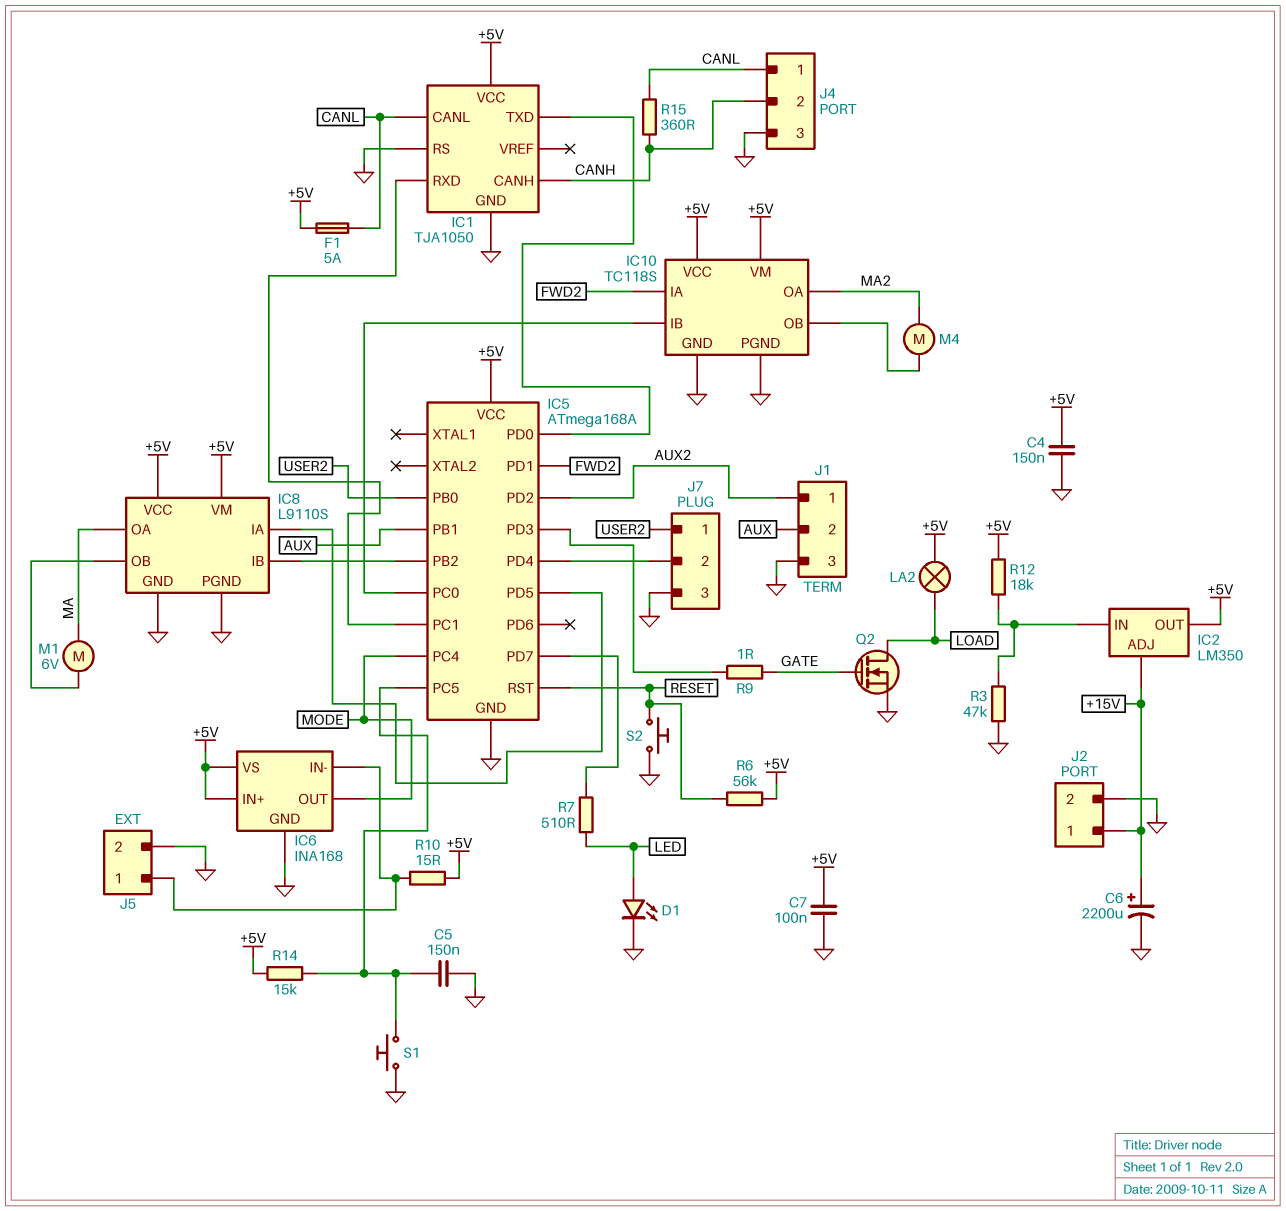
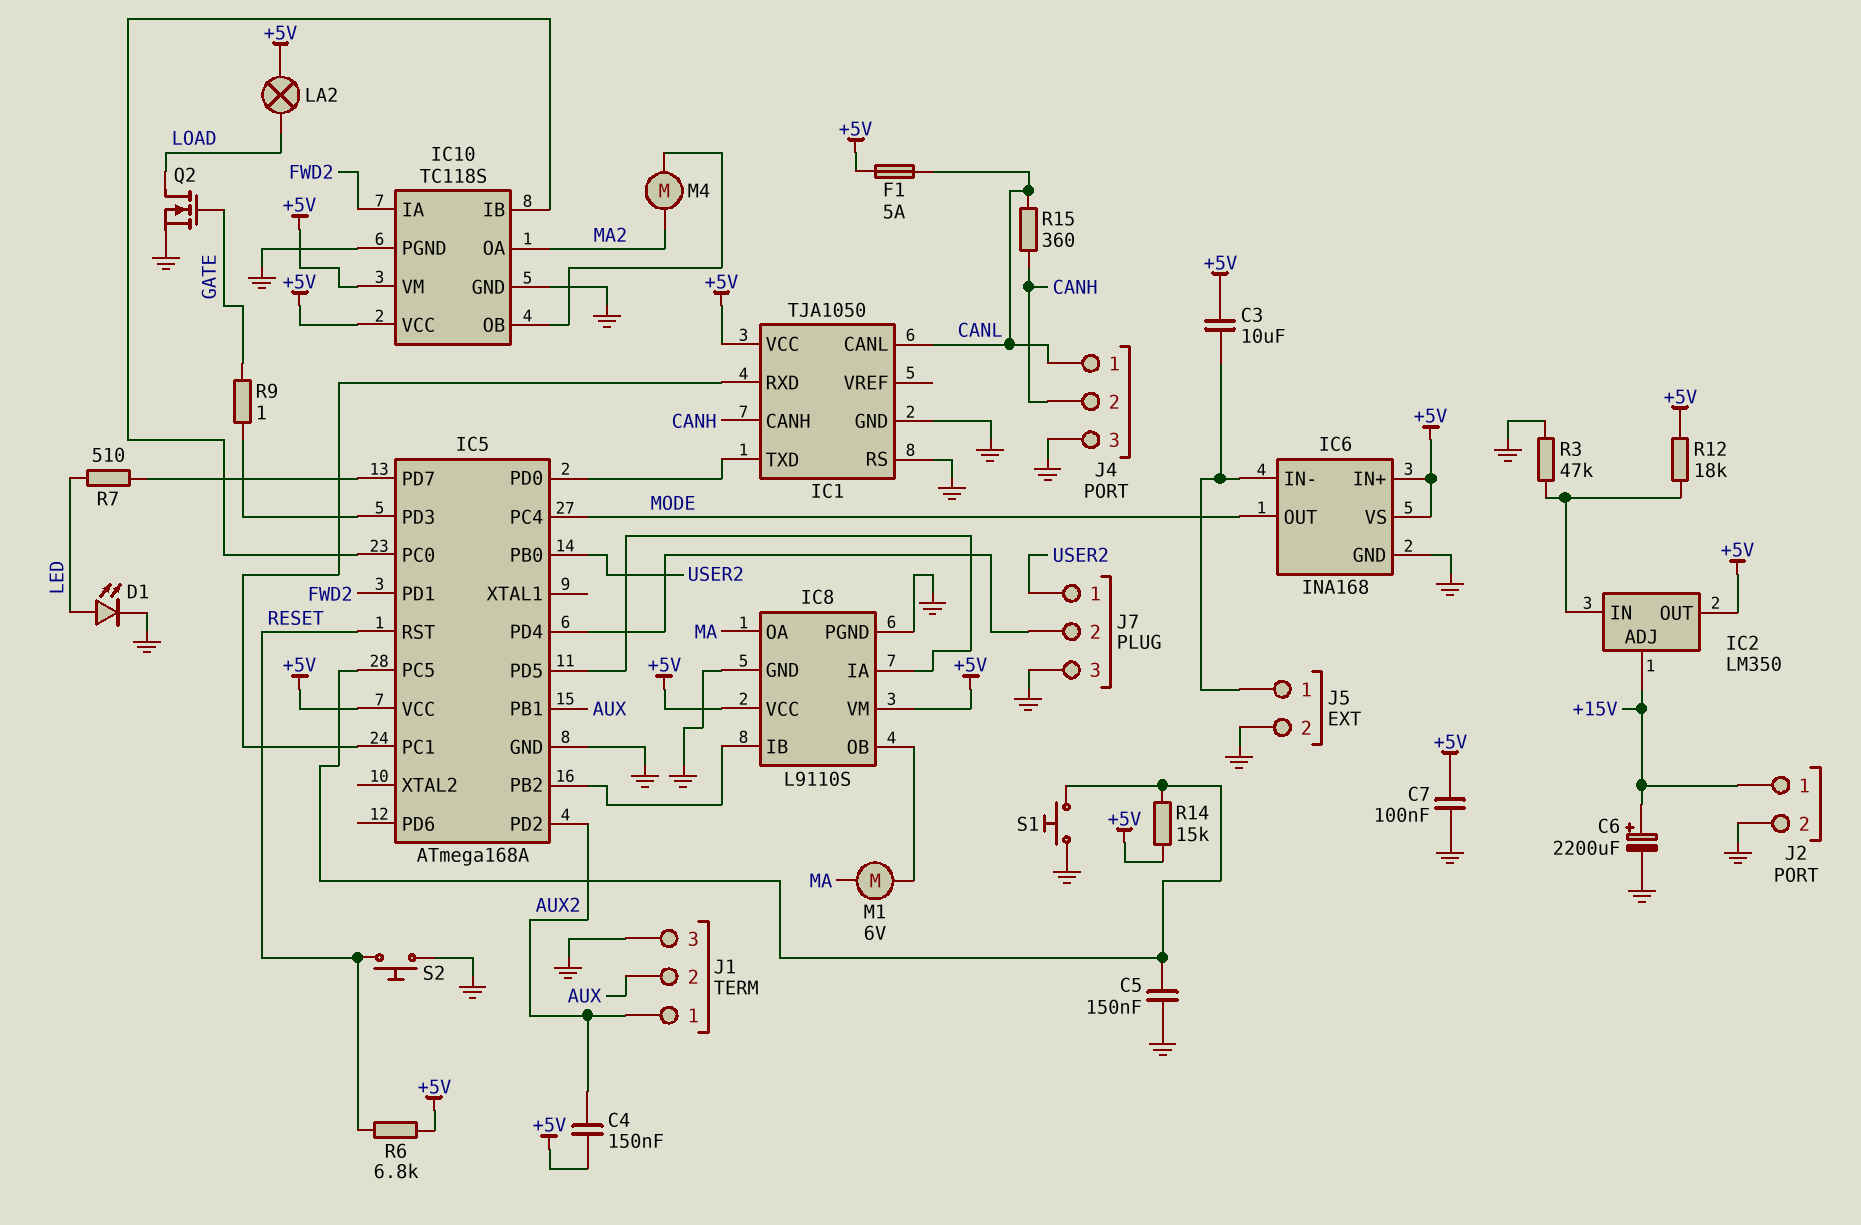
C3: none -> 10uF (+5V, IC6/IN-)
C4: 150nF (+5V, GND) -> 150nF (+5V, AUX2)
R6: 56k (+5V, RESET) -> 6.8k (+5V, RESET)
R10: 15 (+5V, IC6/IN-) -> none

